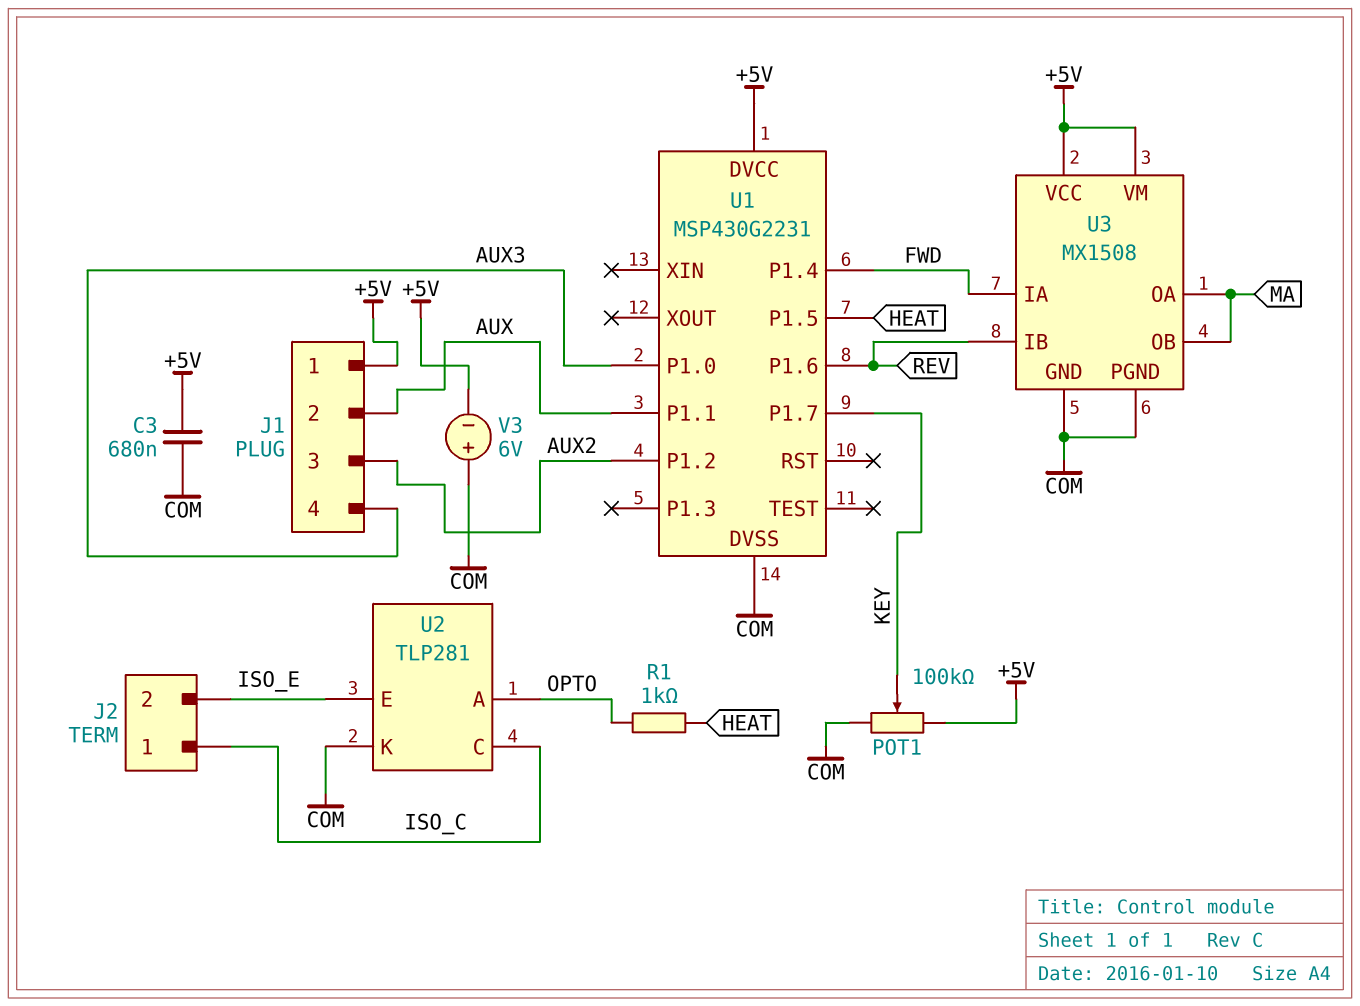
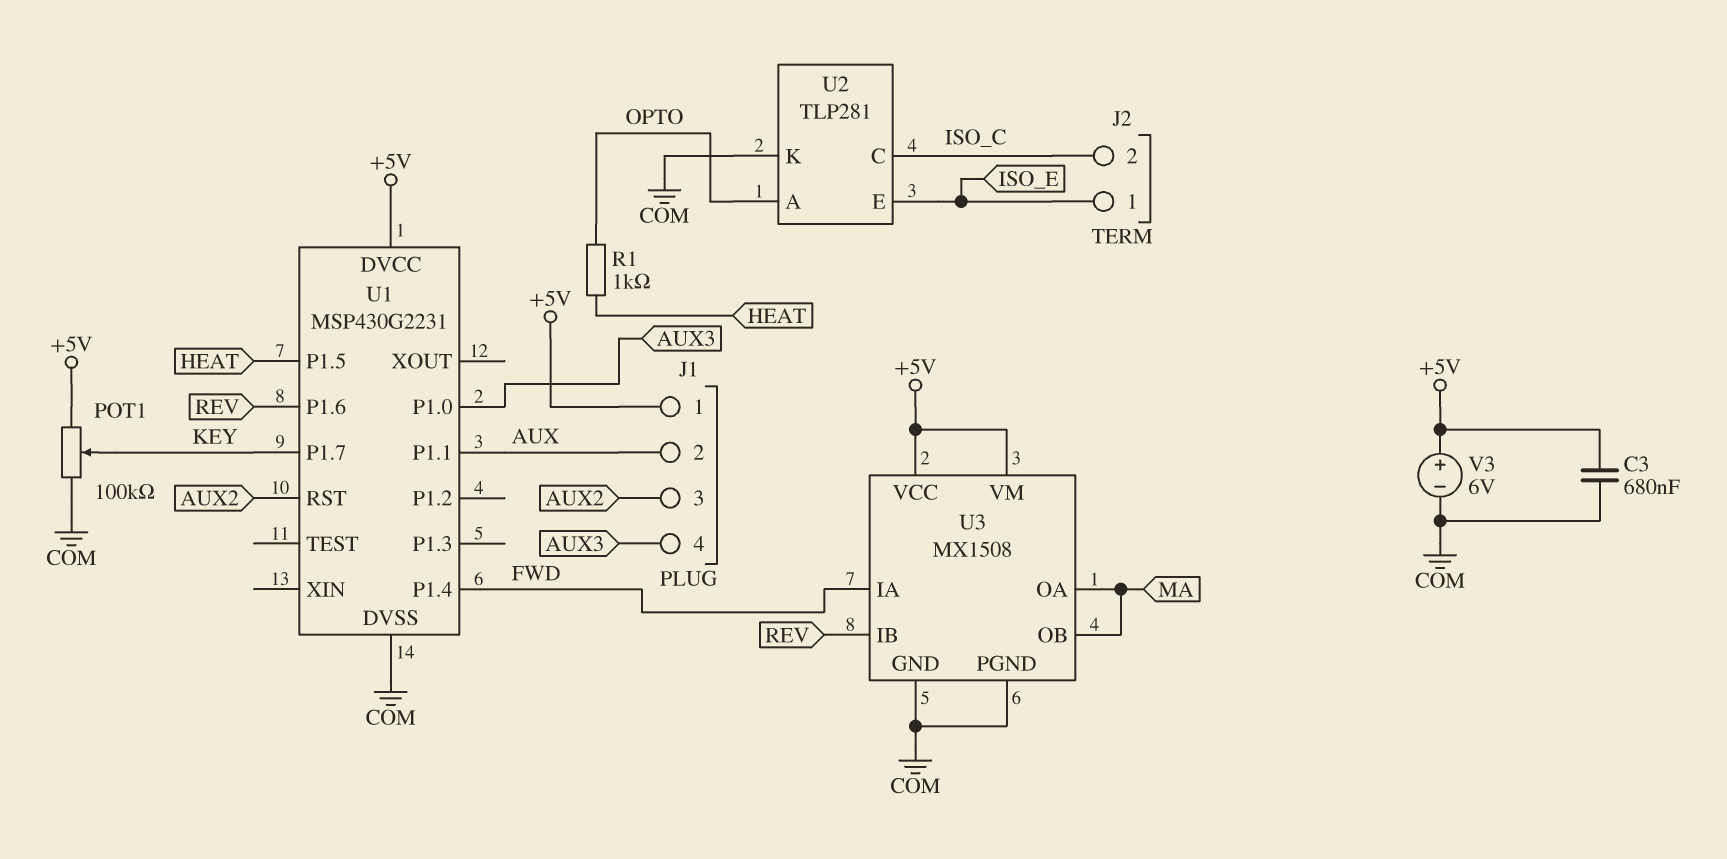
J2 pin 1: ISO_C -> ISO_E
J2 pin 2: ISO_E -> ISO_C
U1 pin P1.2: AUX2 -> none
U1 pin RST: none -> AUX2
V3: 6V (plus COM, minus +5V) -> 6V (plus +5V, minus COM)

